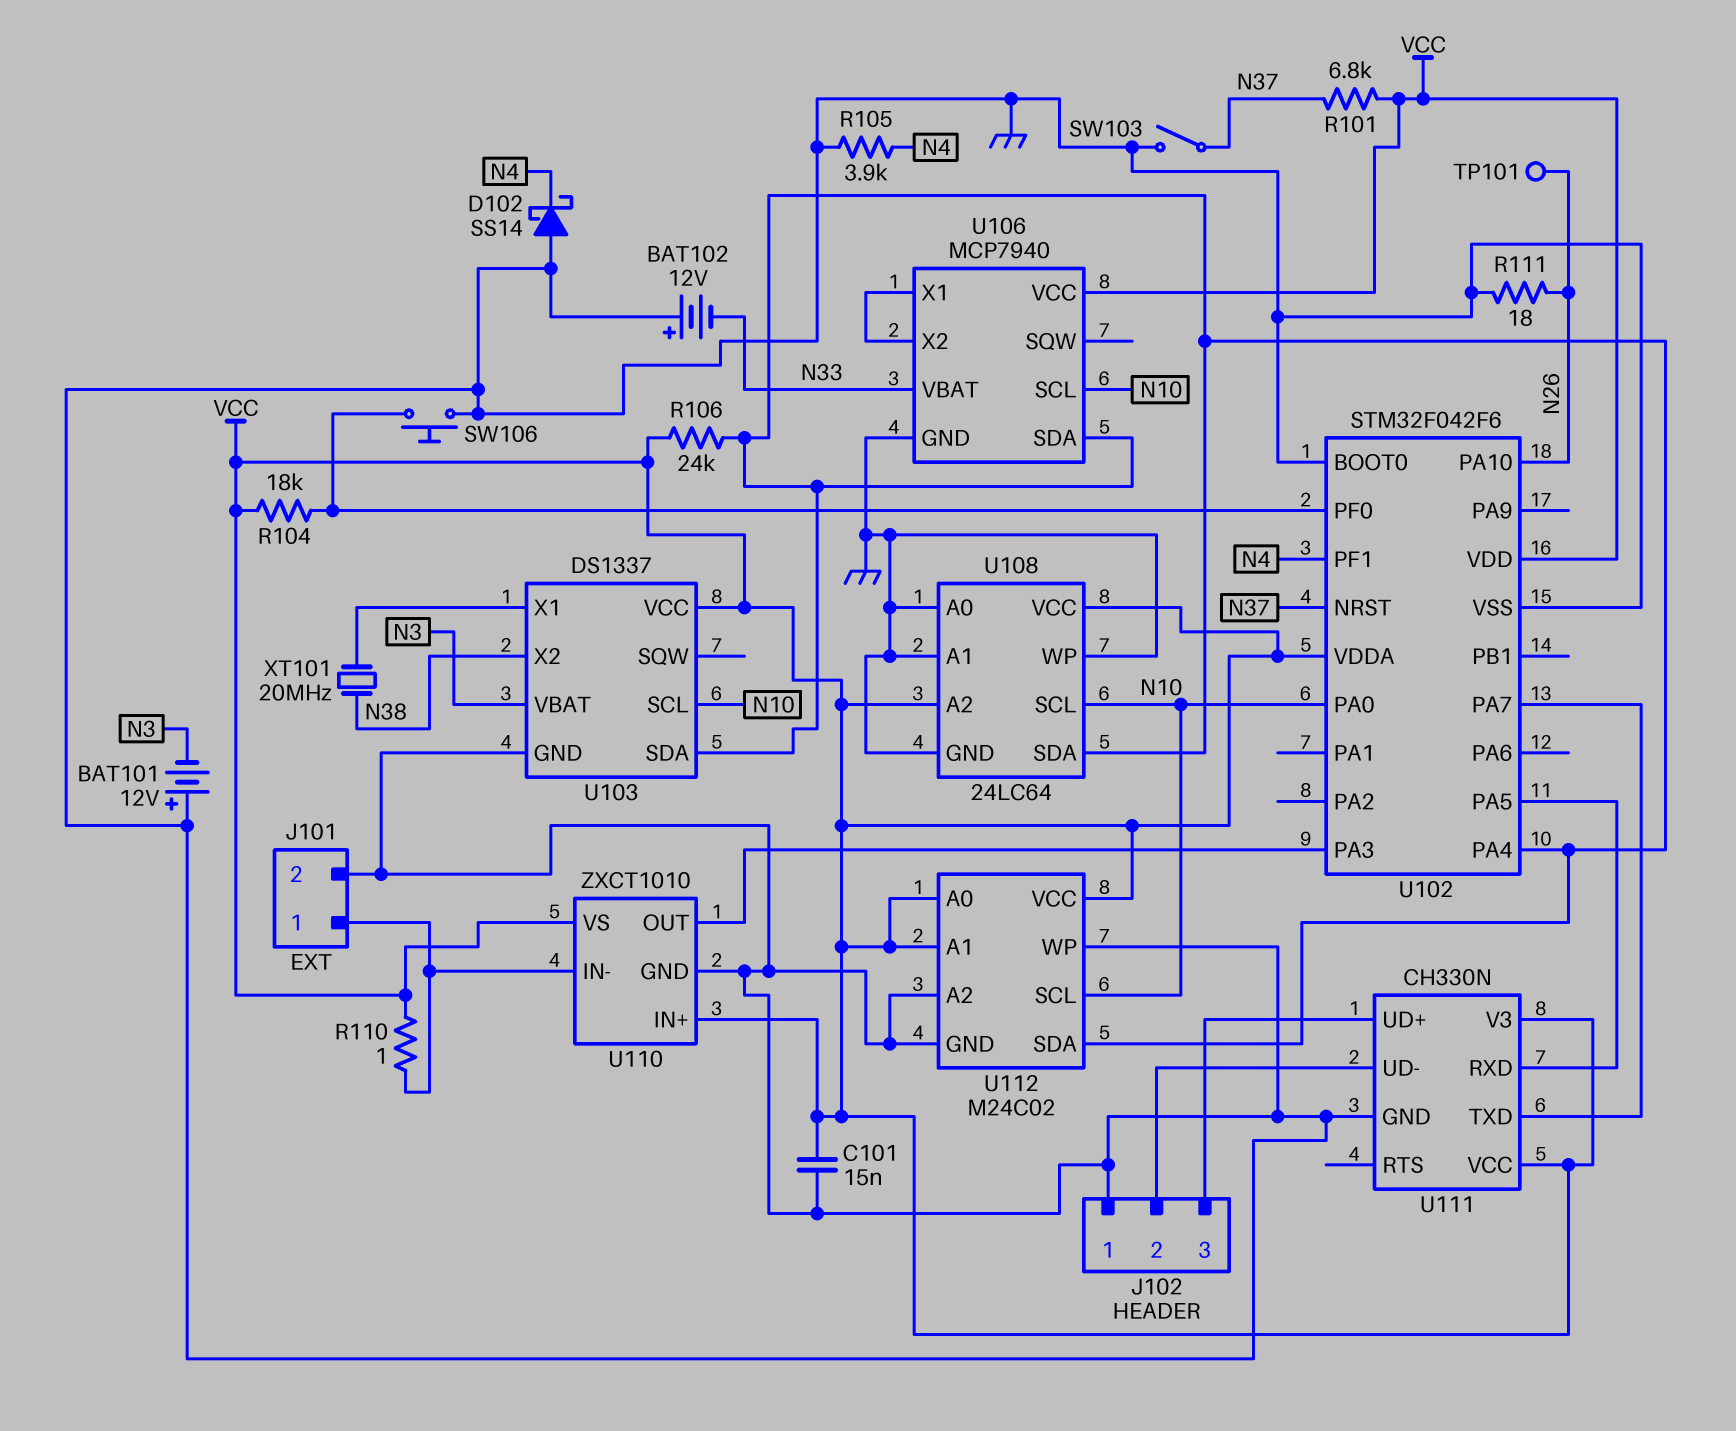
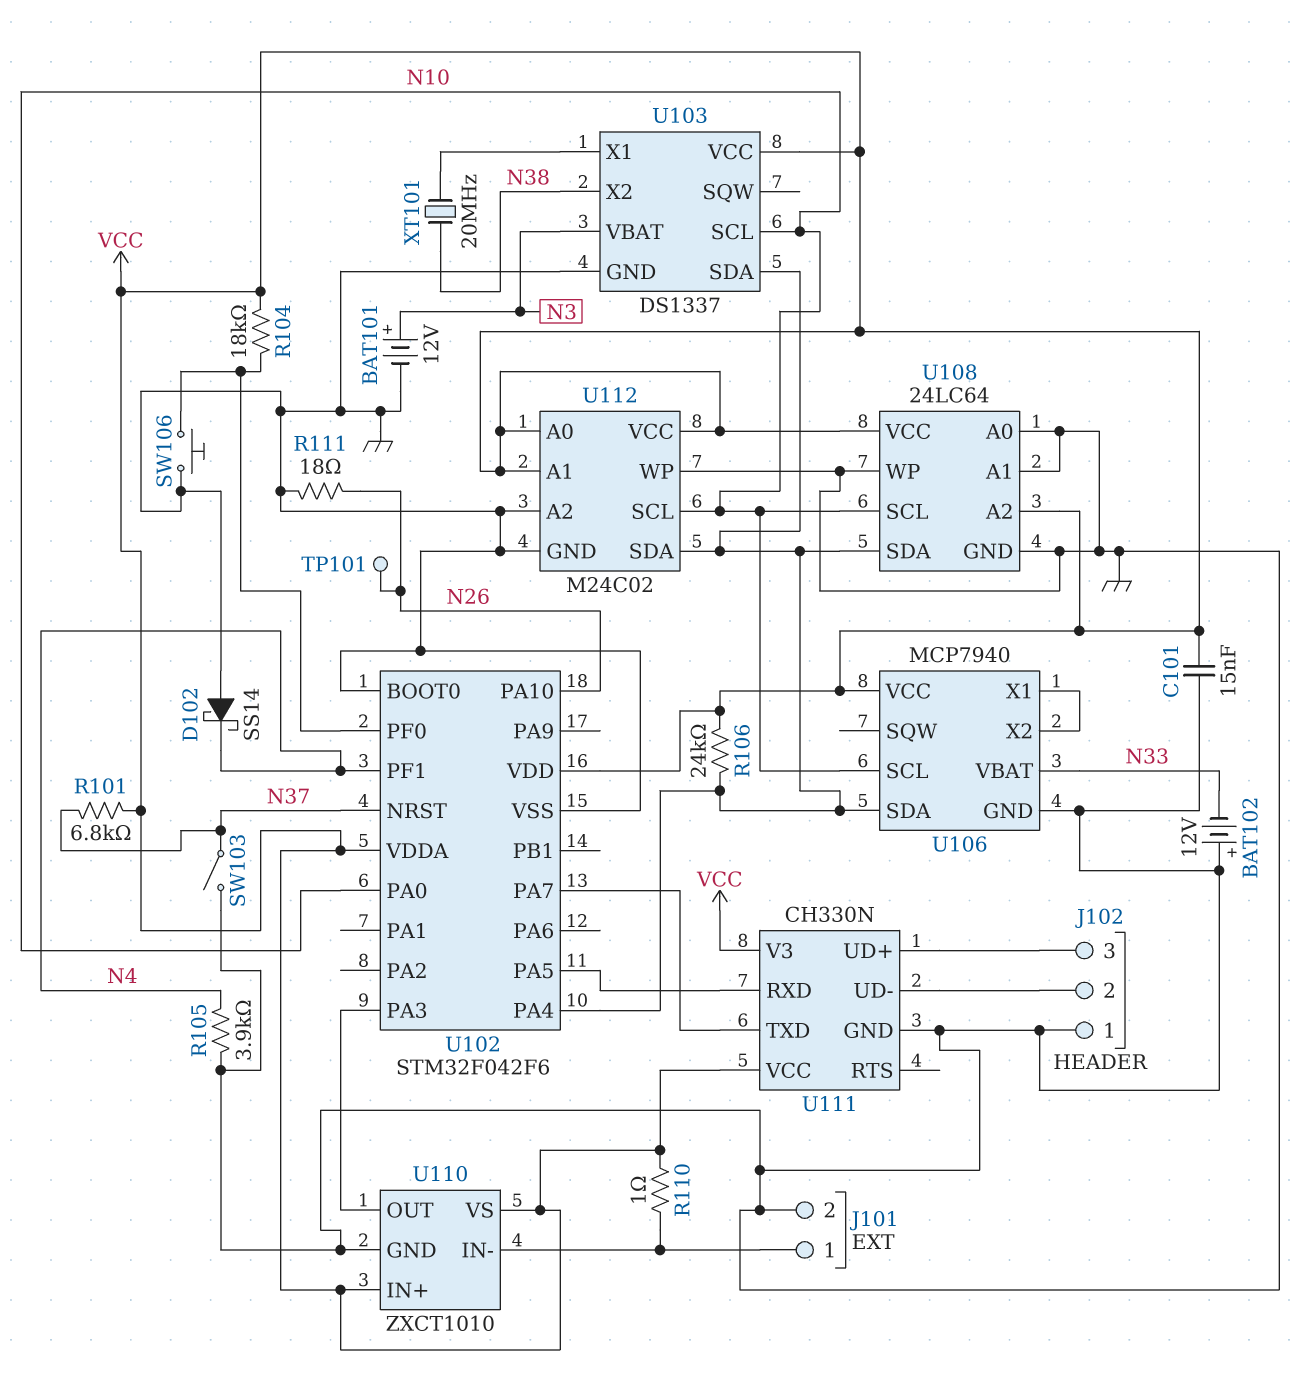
BAT101: 12V (plus GND, minus N3) -> 12V (plus N3, minus GND)

